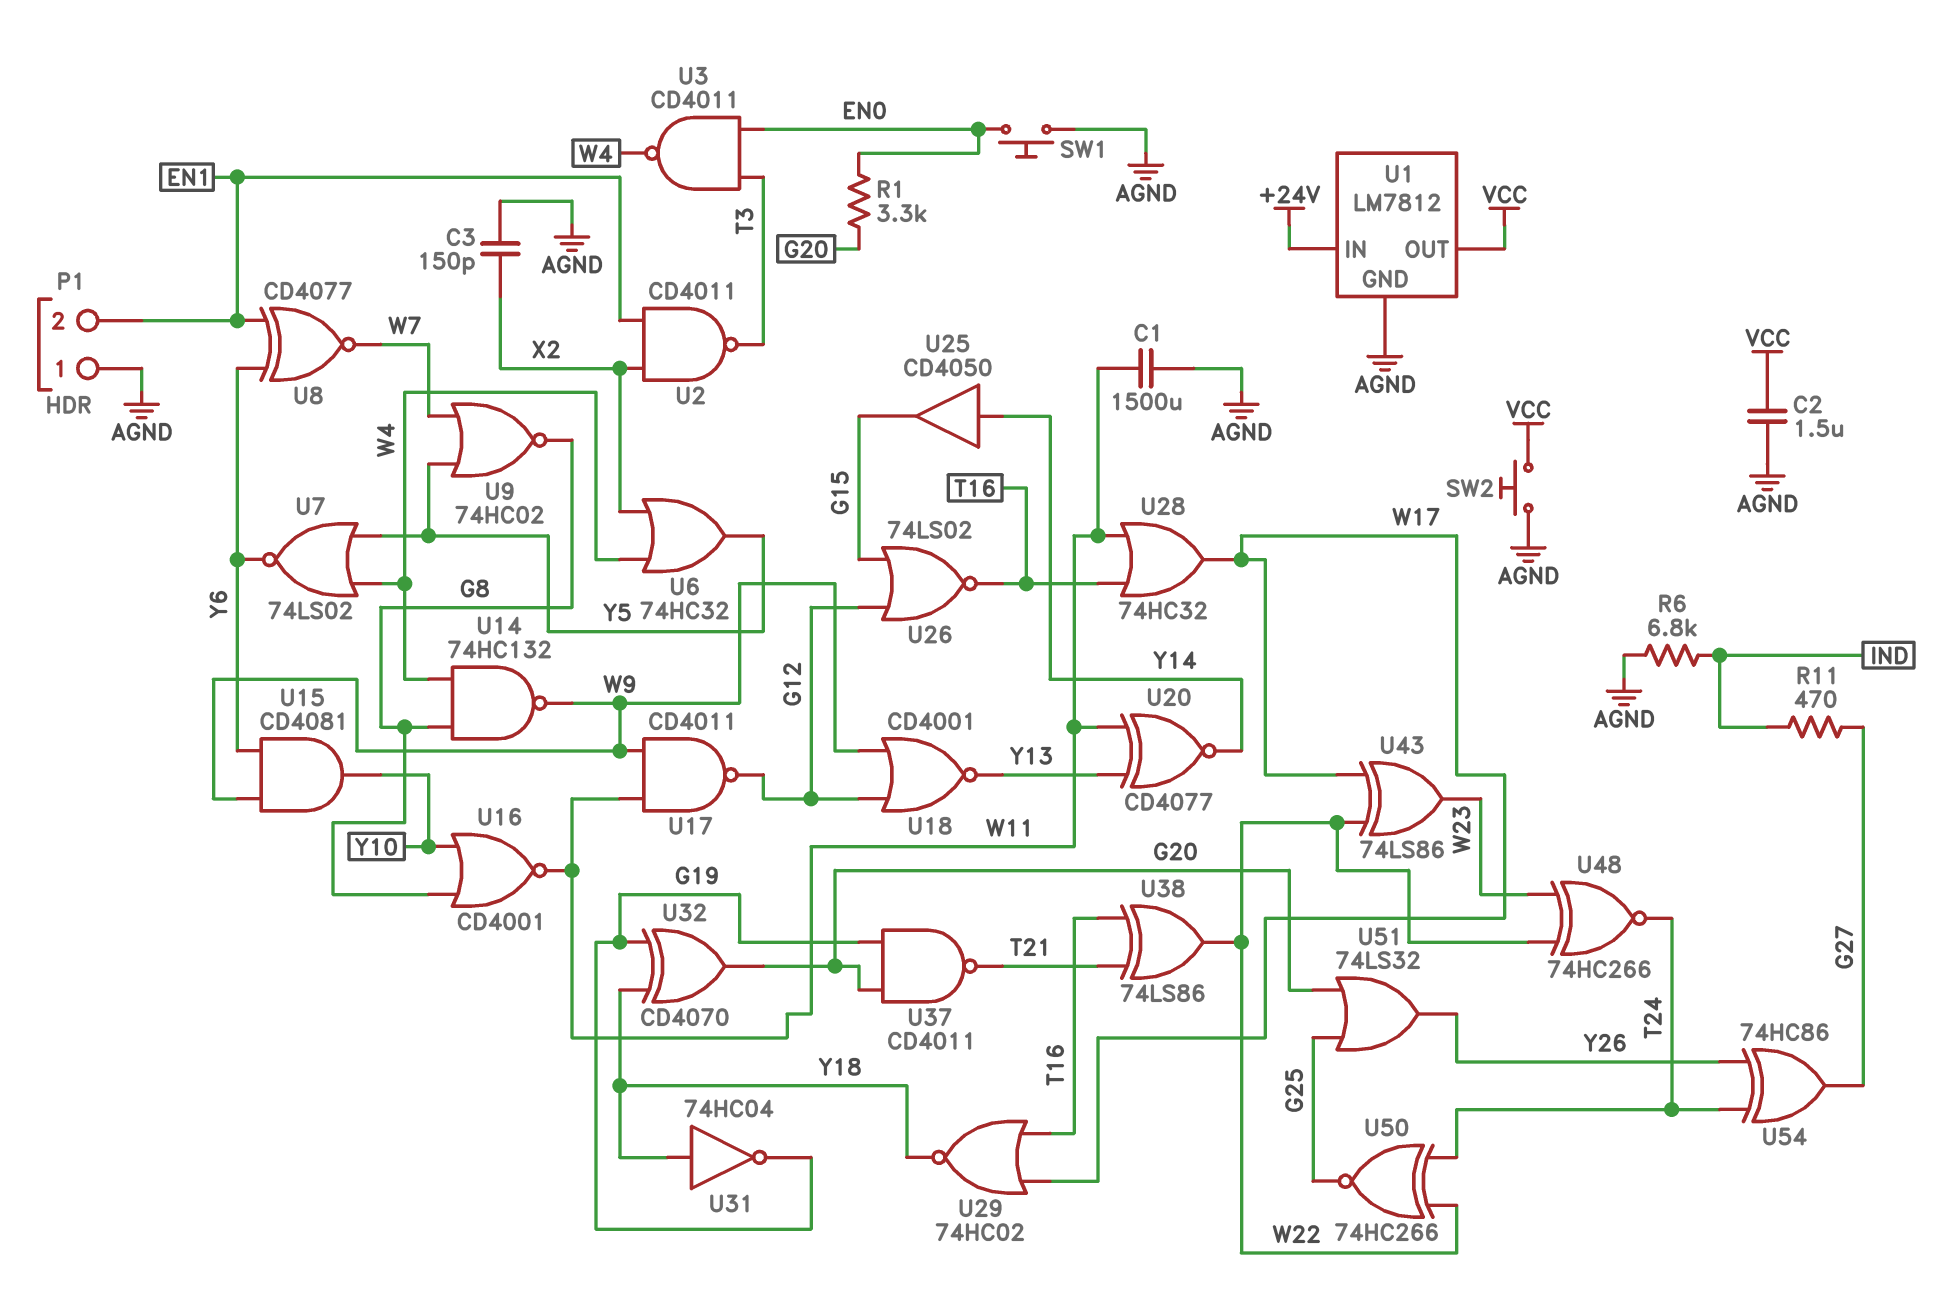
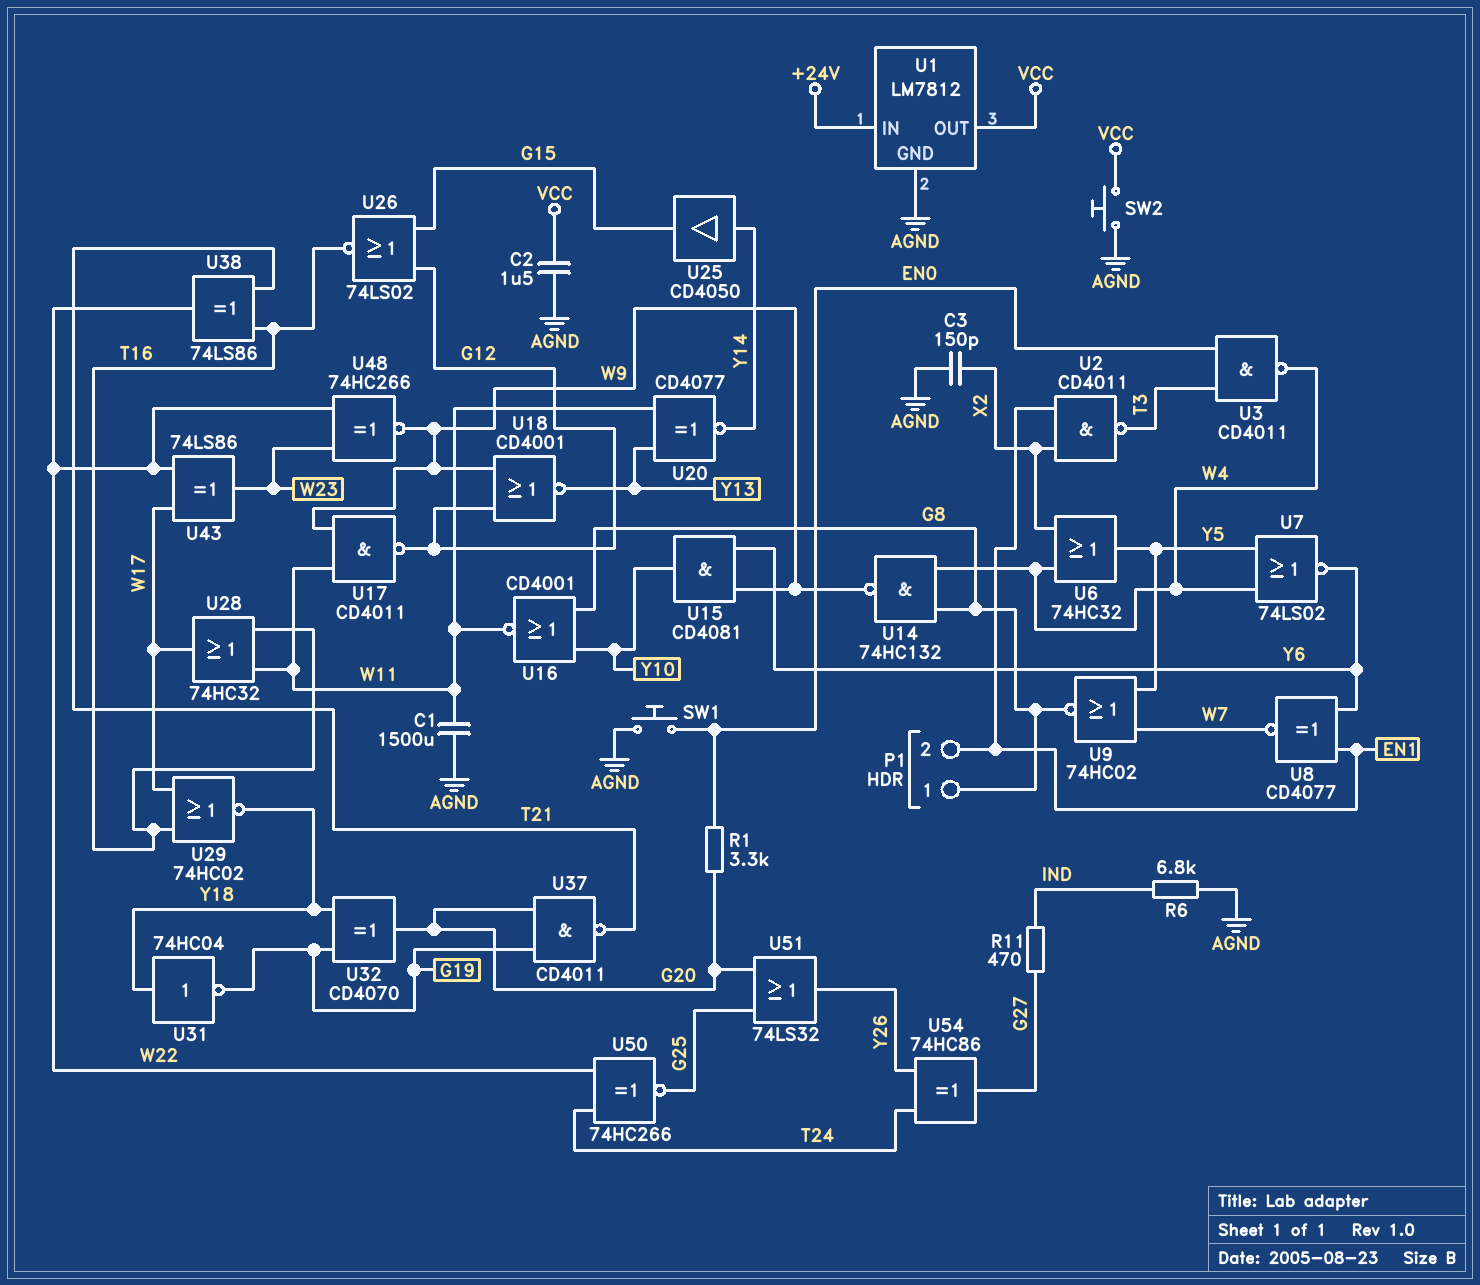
P1 pin 1: AGND -> G8
U48: XNOR 74HC266 (in W22, in W23, out T24) -> XNOR 74HC266 (in W22, in W23, out W9)

